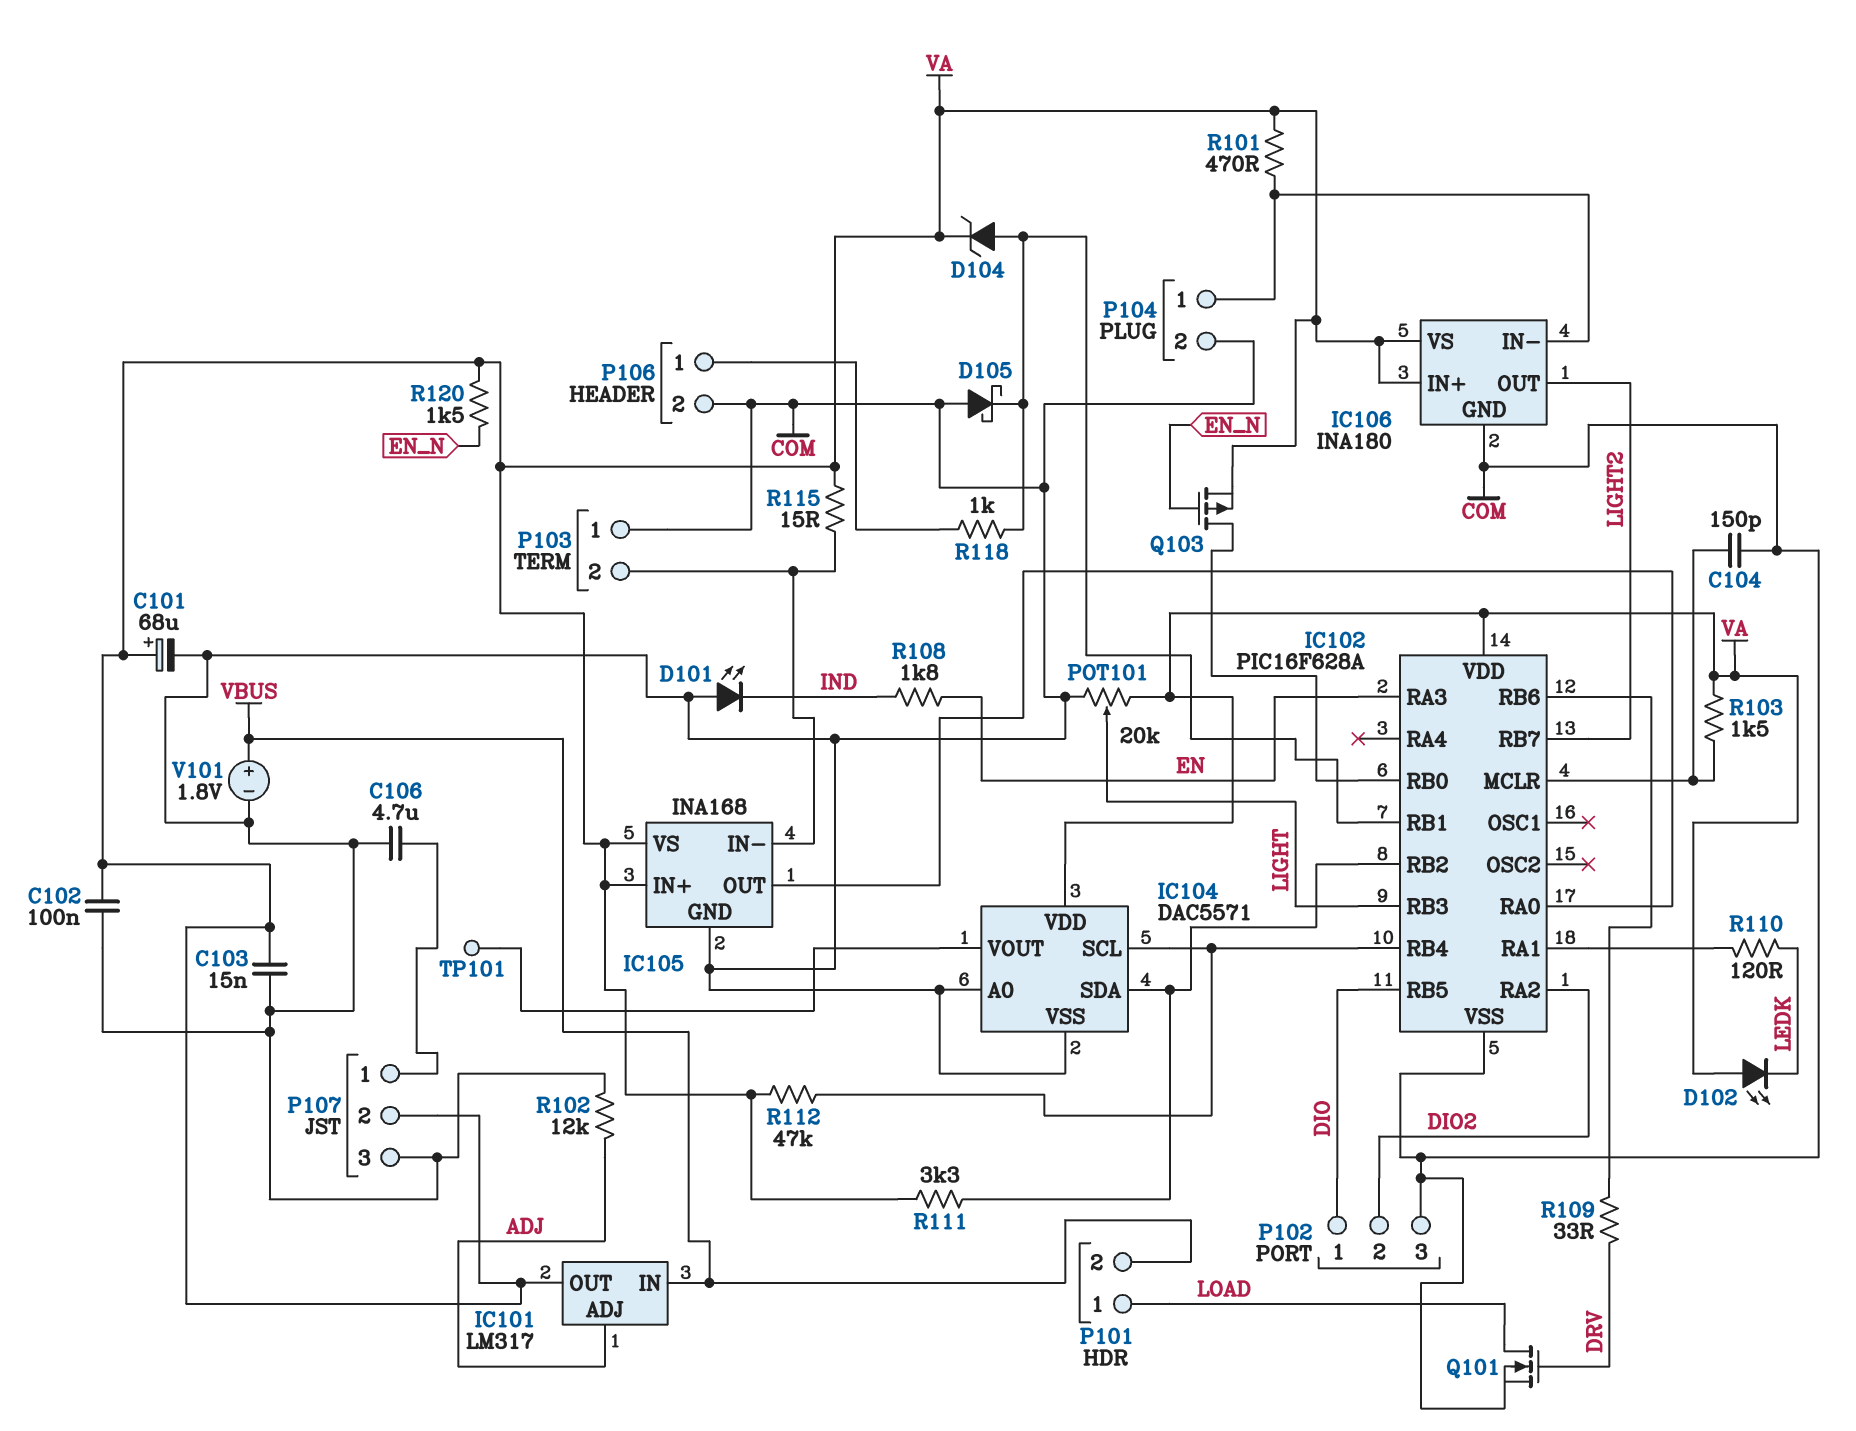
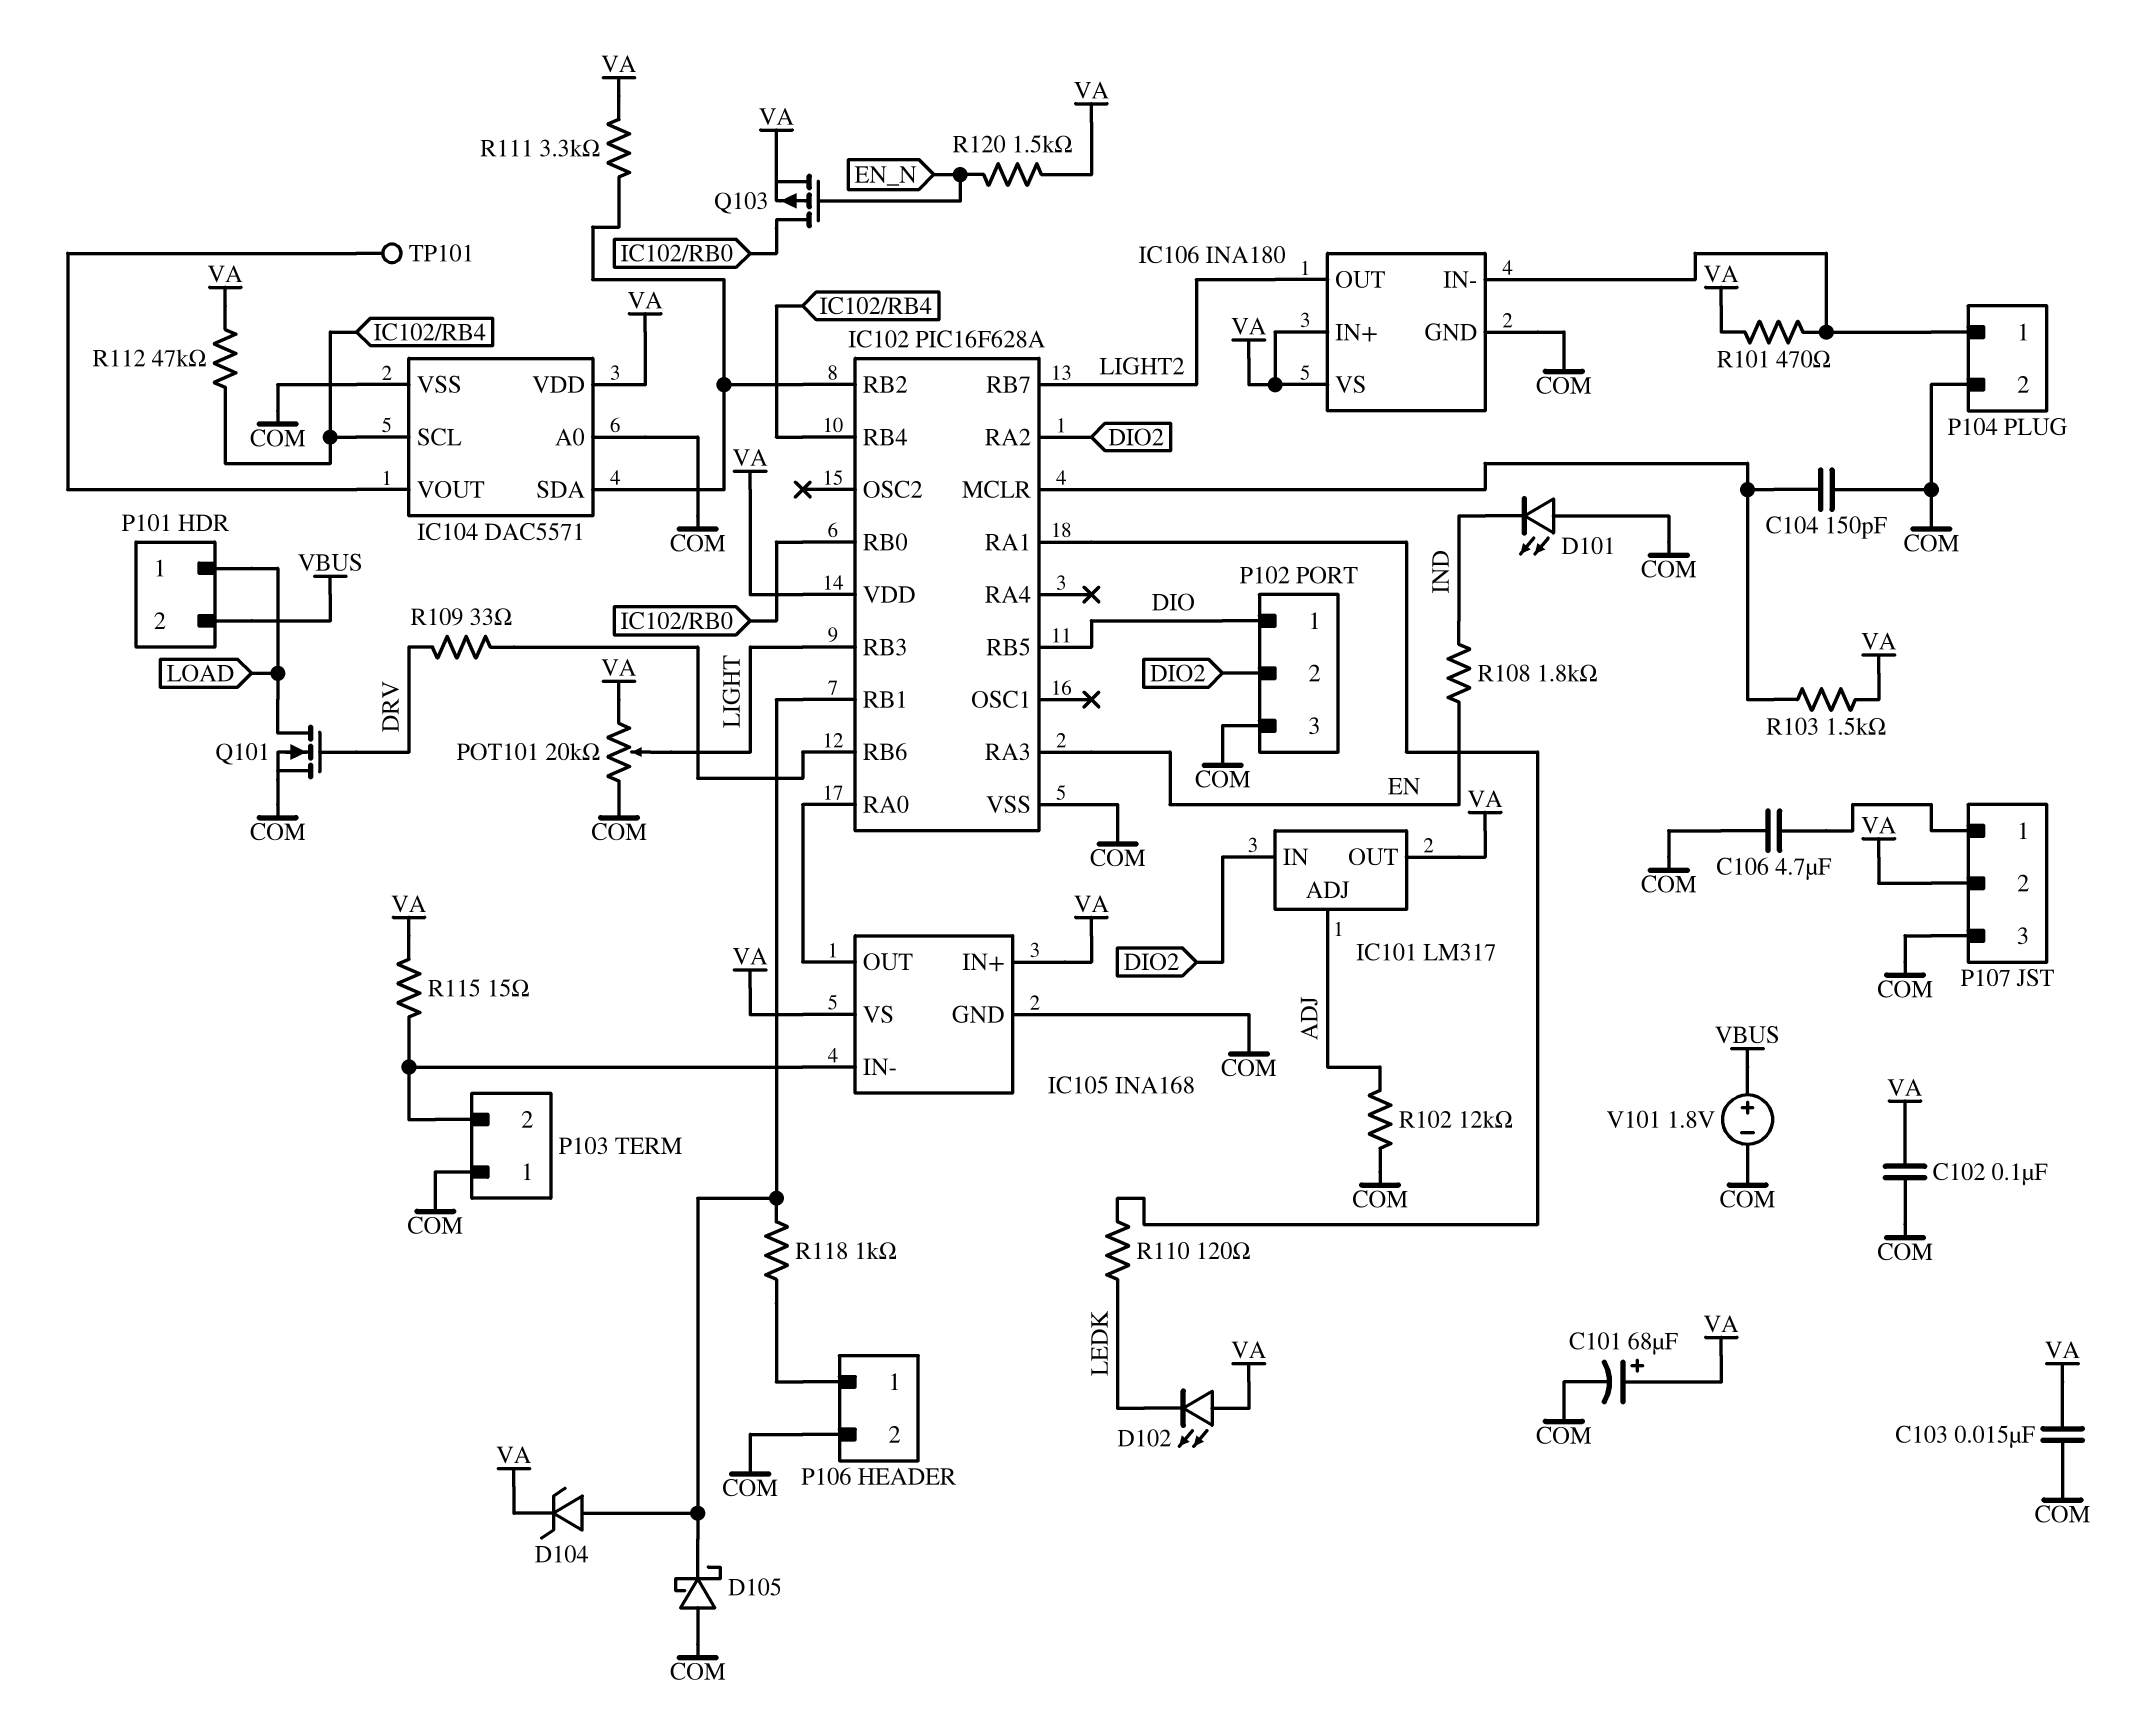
IC101 pin IN: VBUS -> DIO2

